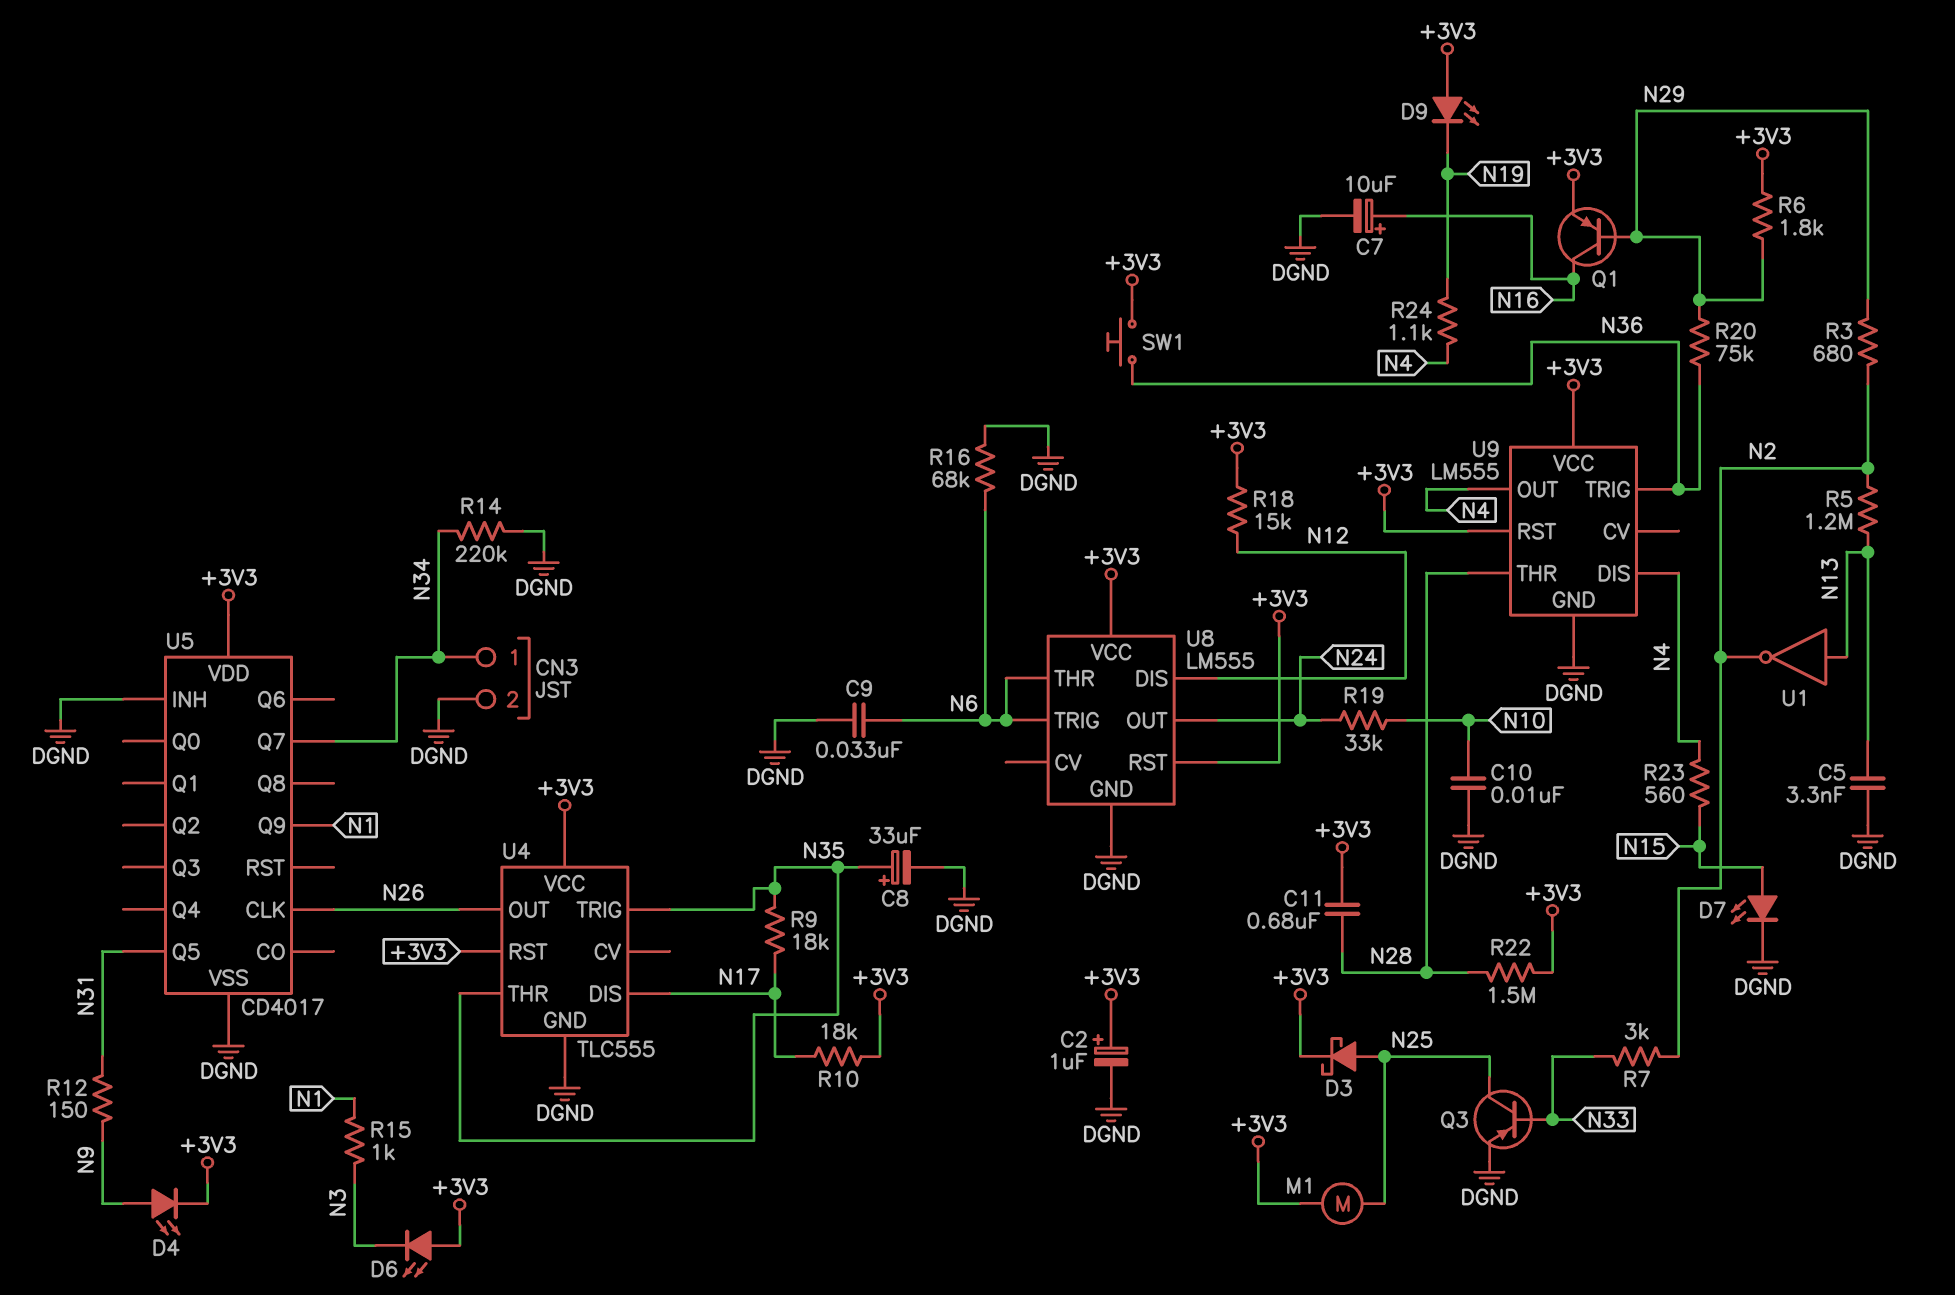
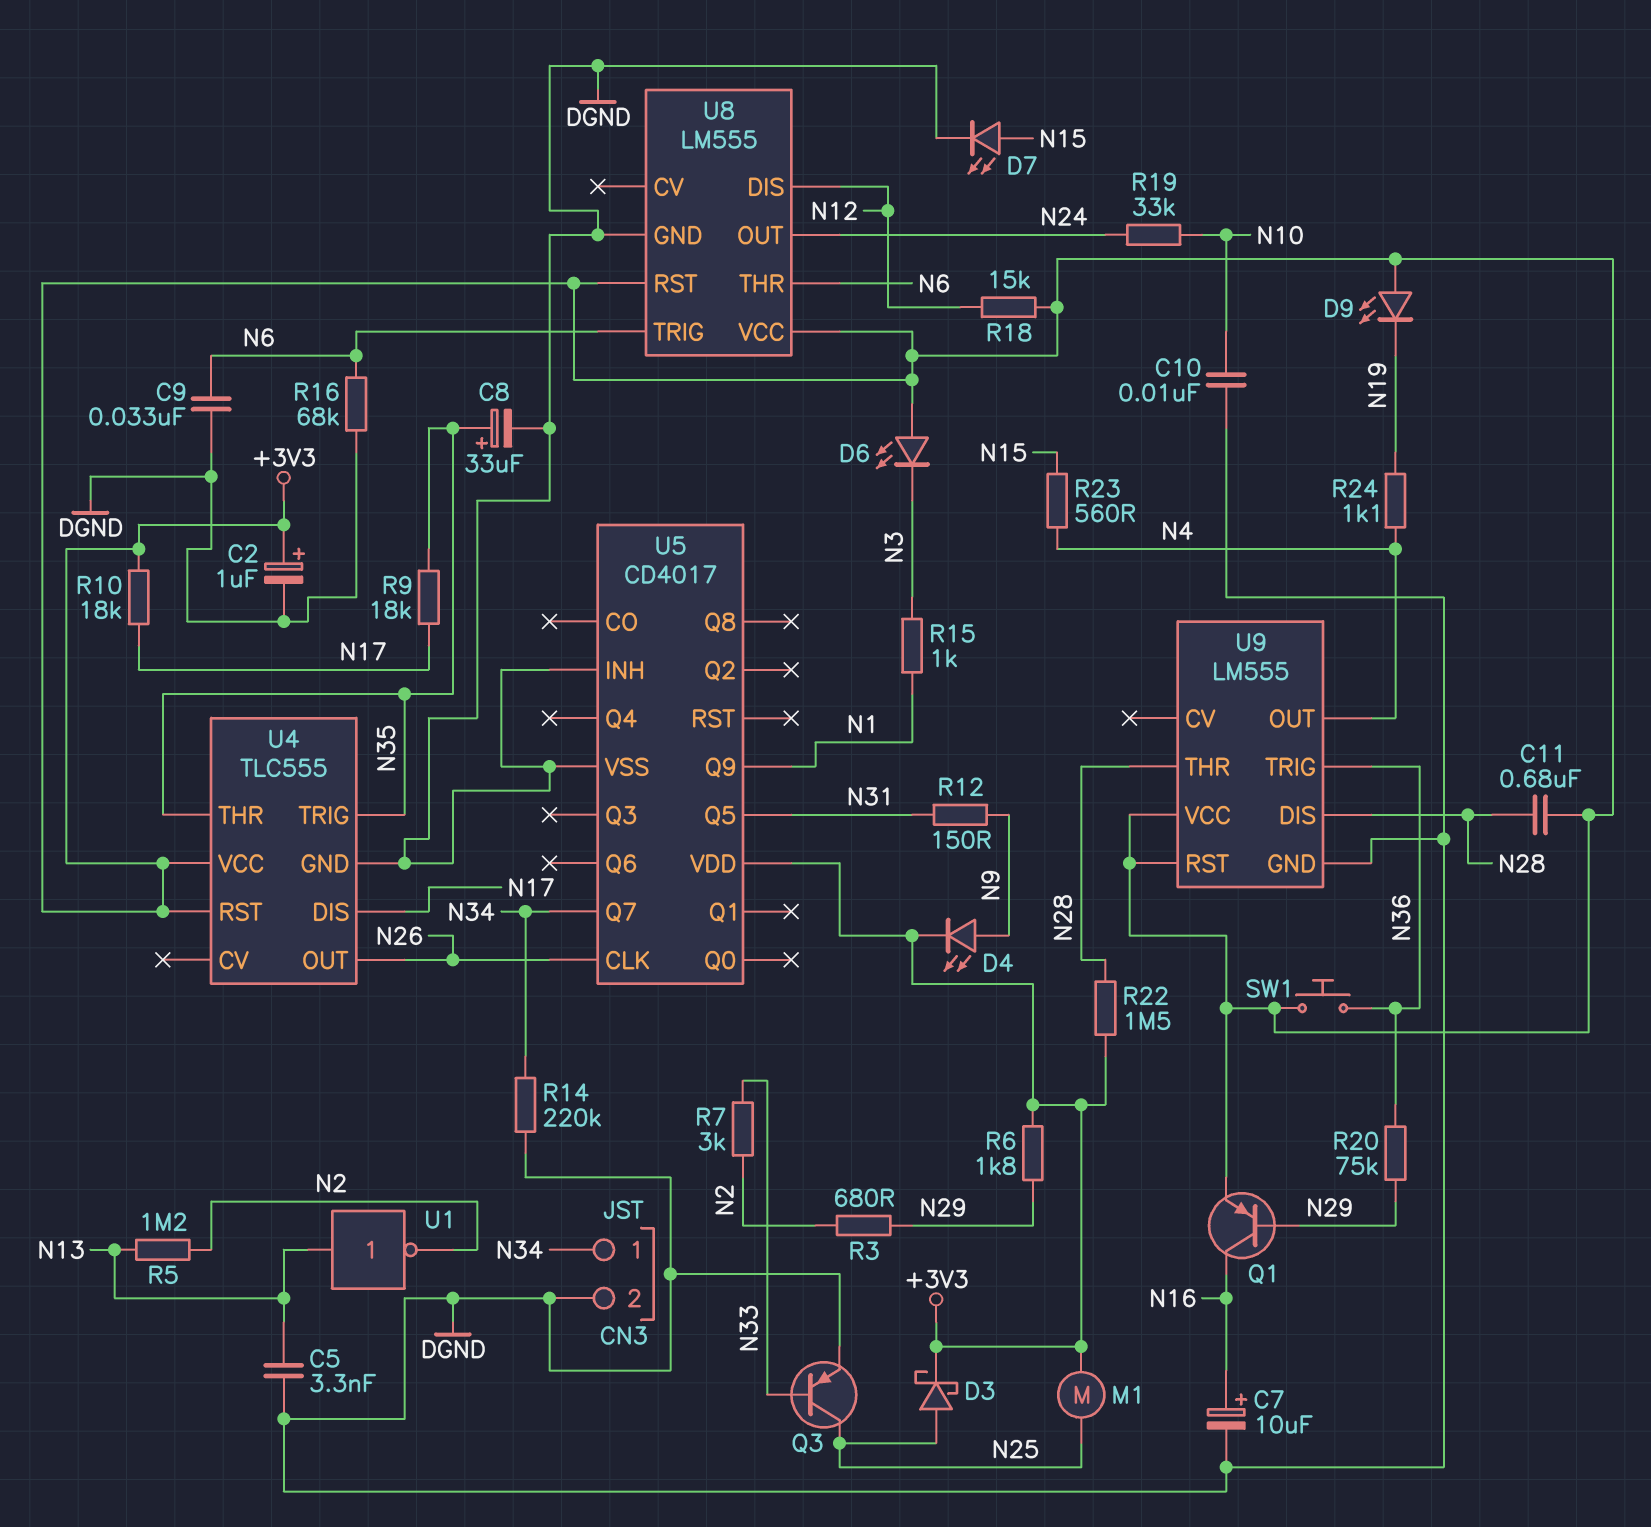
U9 pin DIS: N4 -> N28

